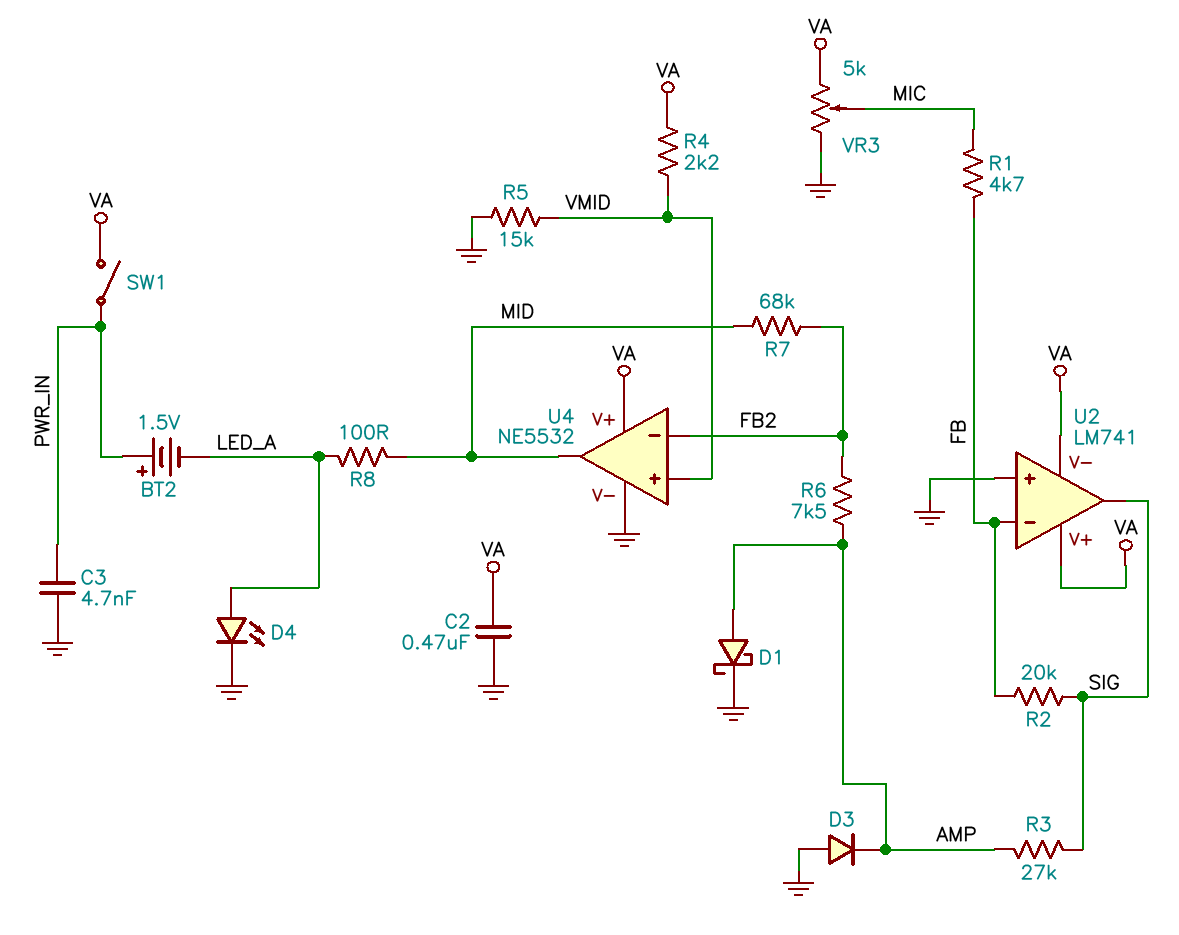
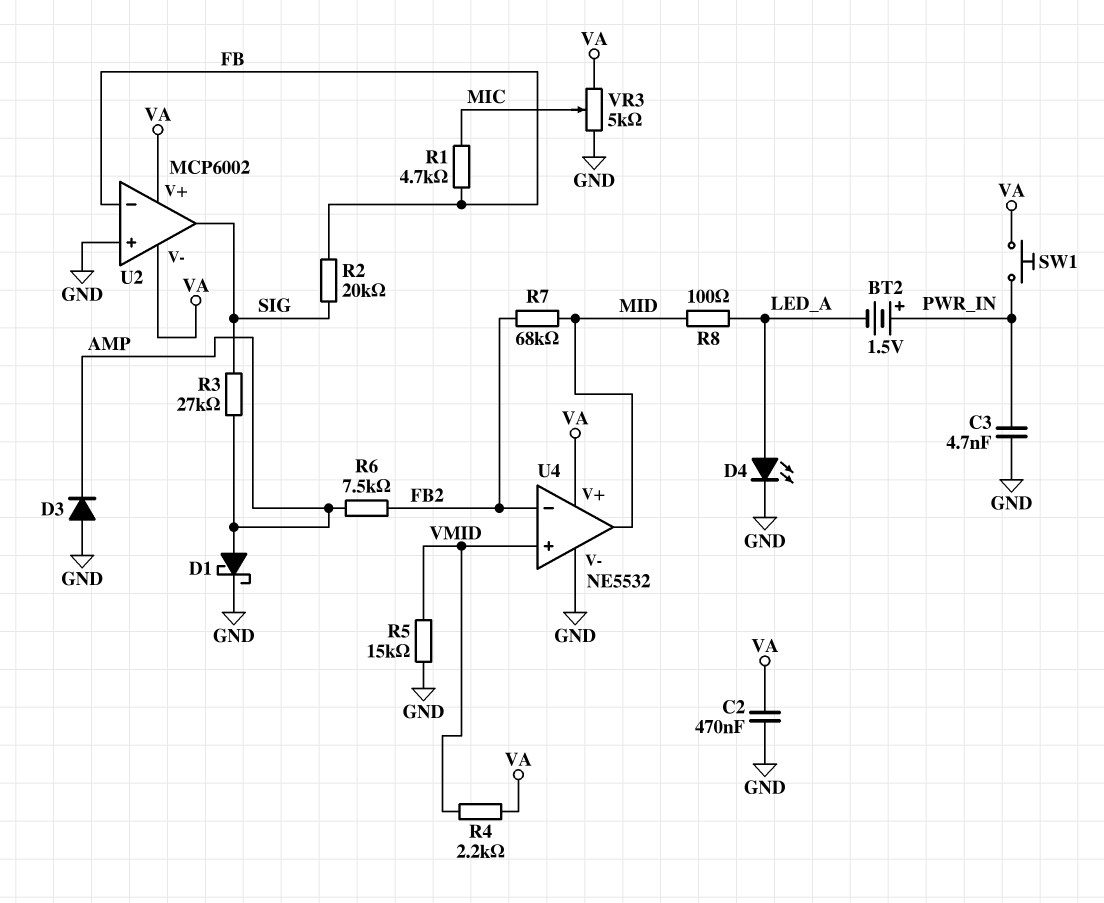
SW1: switch (PWR_IN, VA) -> button (PWR_IN, VA)
U2: LM741 -> MCP6002

